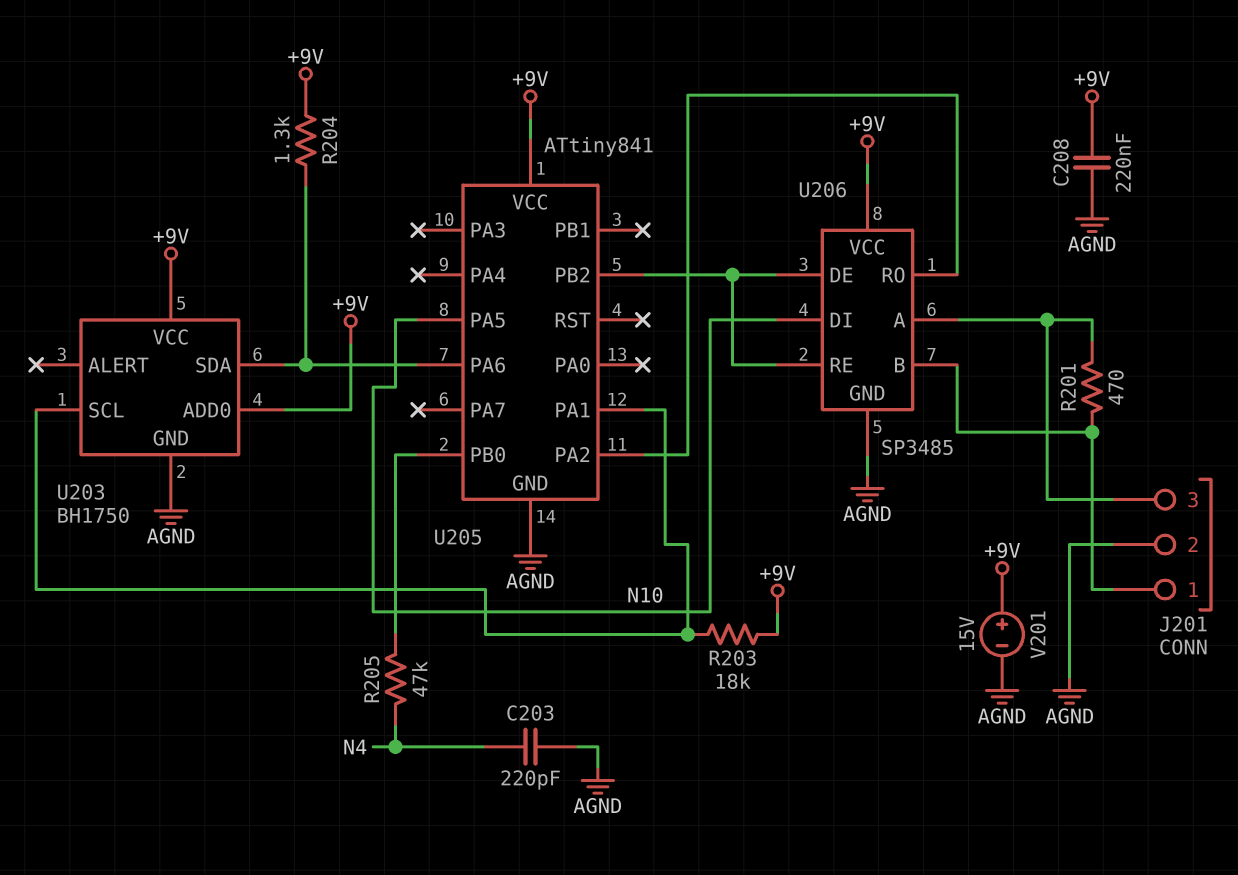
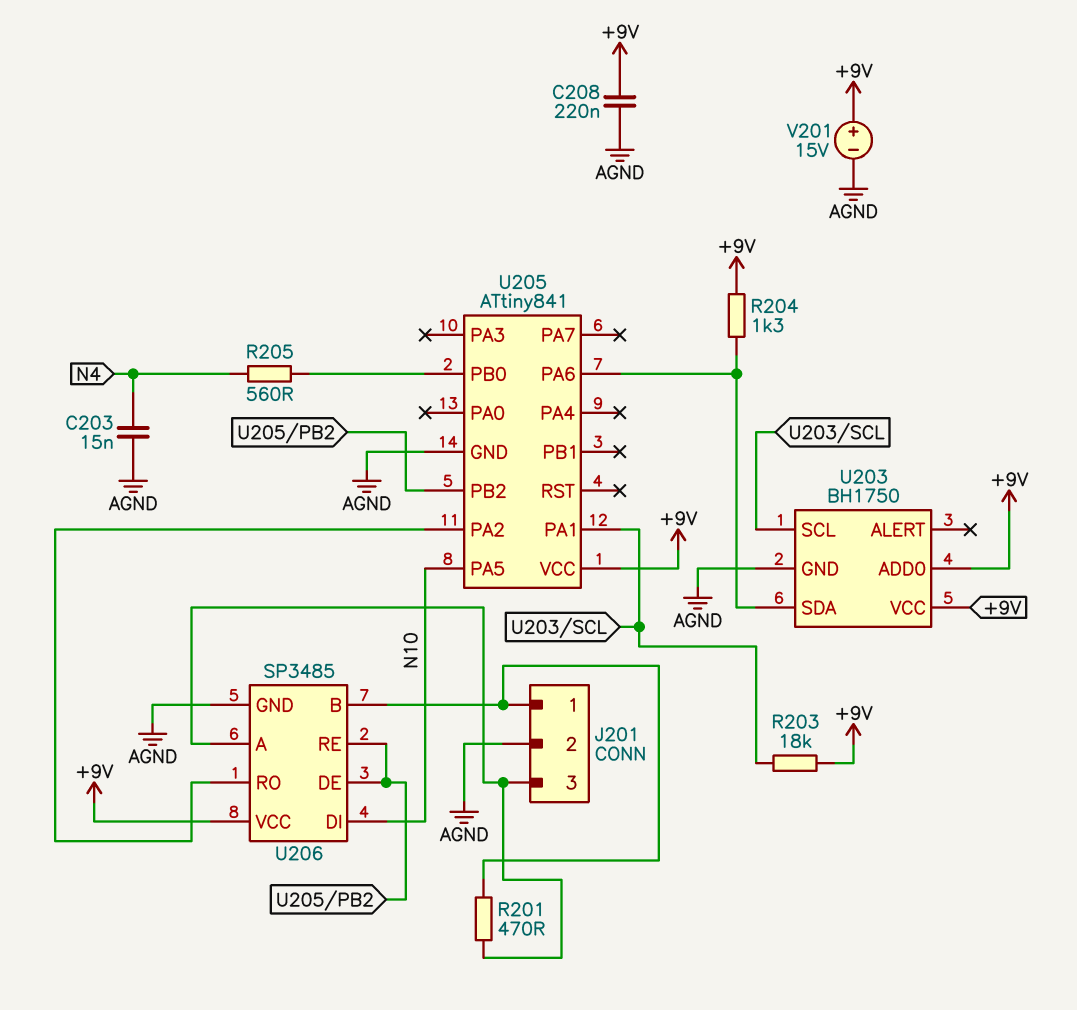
C203: 220pF (AGND, N4) -> 15nF (AGND, N4)
R205: 47k (N4, U205/PB0) -> 560 (N4, U205/PB0)

